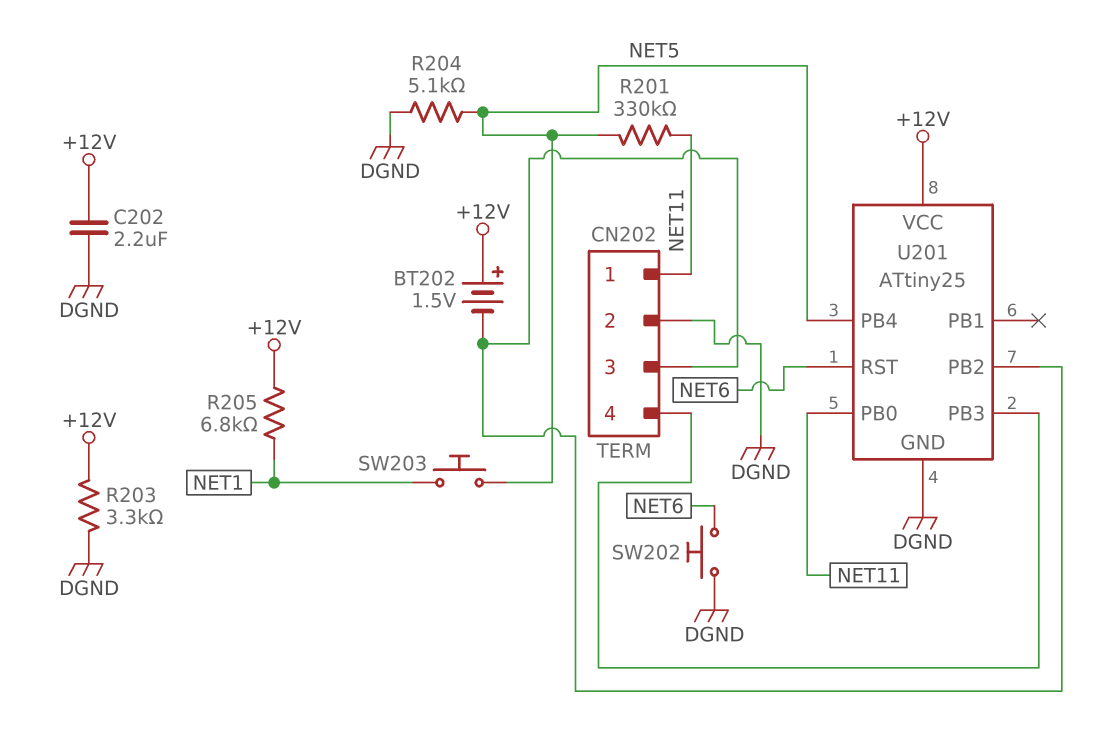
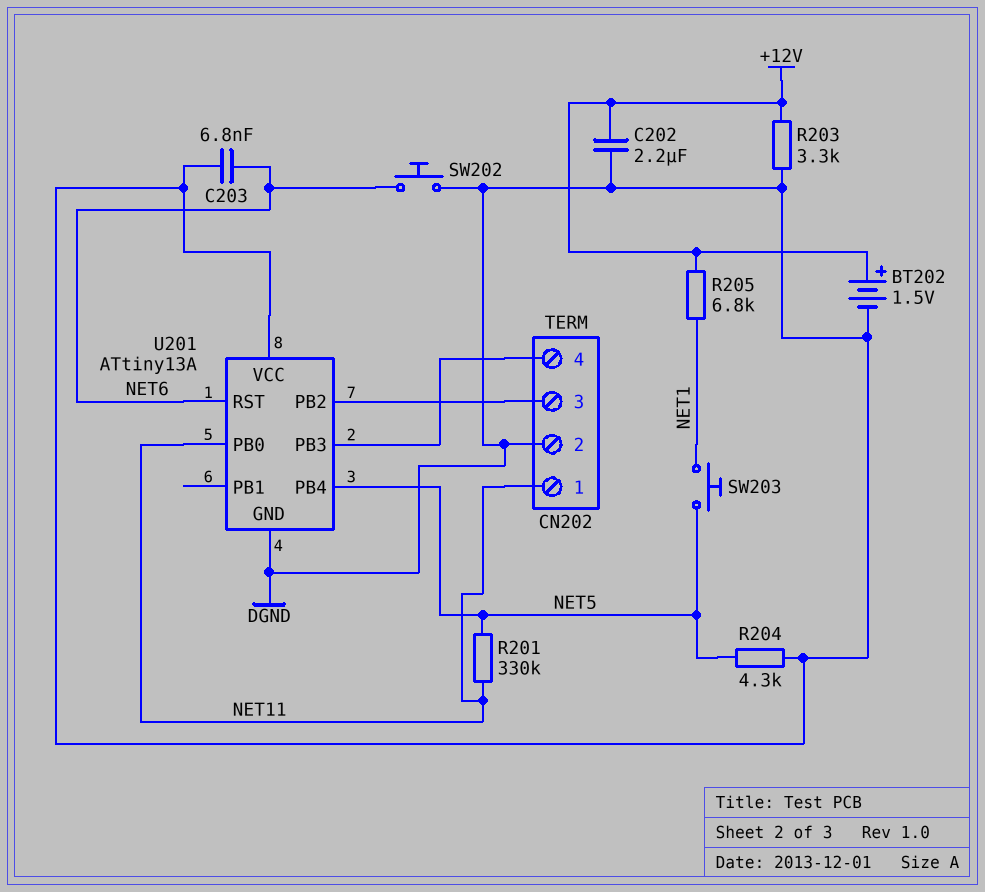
BT202: 1.5V (plus +12V, minus CN202/3) -> 1.5V (plus +12V, minus DGND)
C203: none -> 6.8nF (DGND, NET6)
R204: 5.1k (DGND, NET5) -> 4.3k (DGND, NET5)
U201: ATtiny25 -> ATtiny13A
U201 pin VCC: +12V -> DGND

